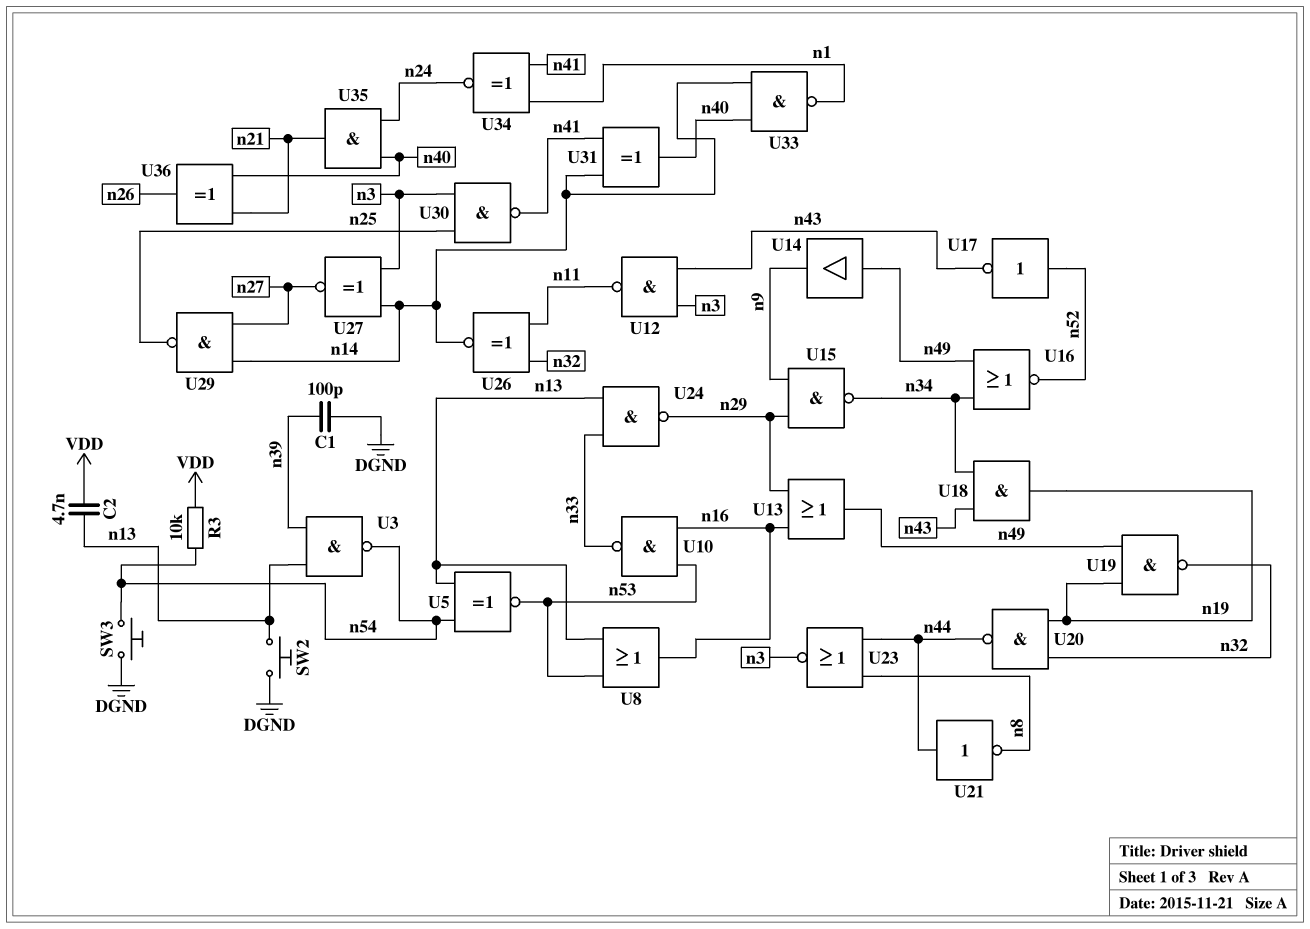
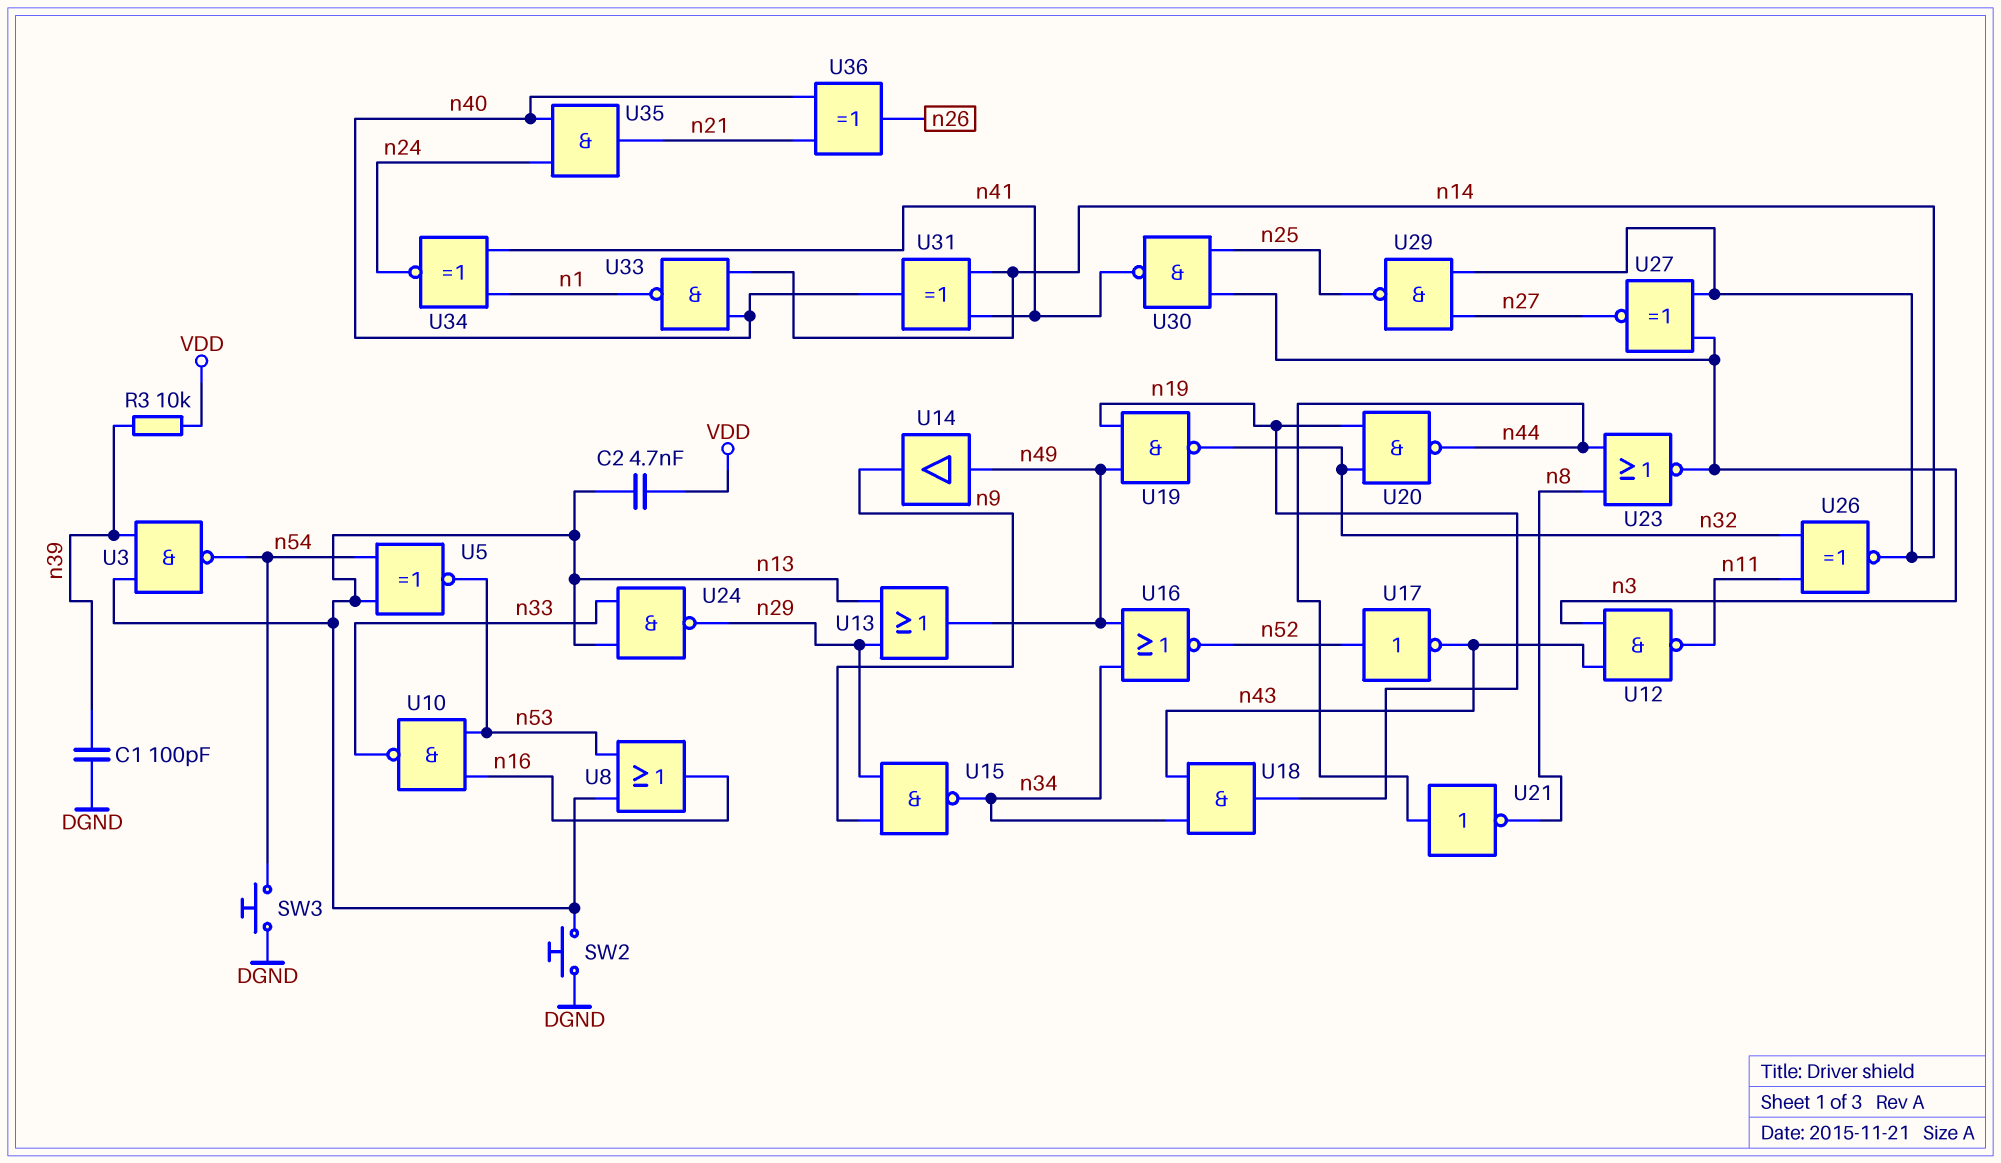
R3: 10k (VDD, n54) -> 10k (VDD, n39)
U13: OR (in n16, in n29, out n49) -> OR (in n13, in n29, out n49)

